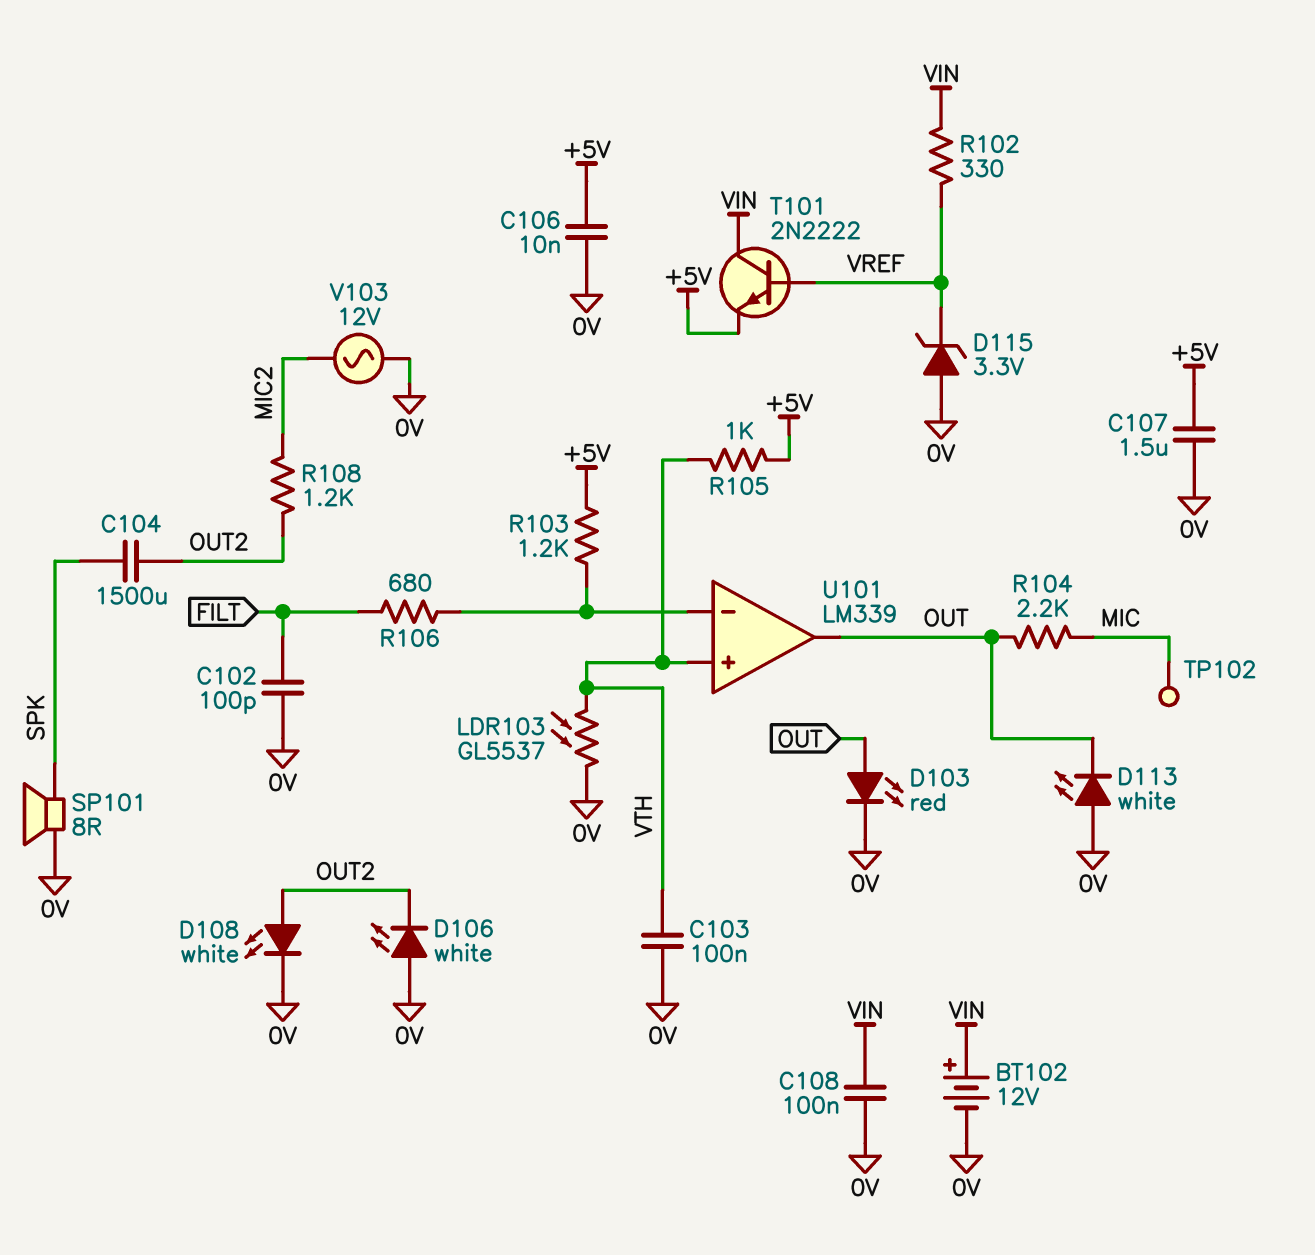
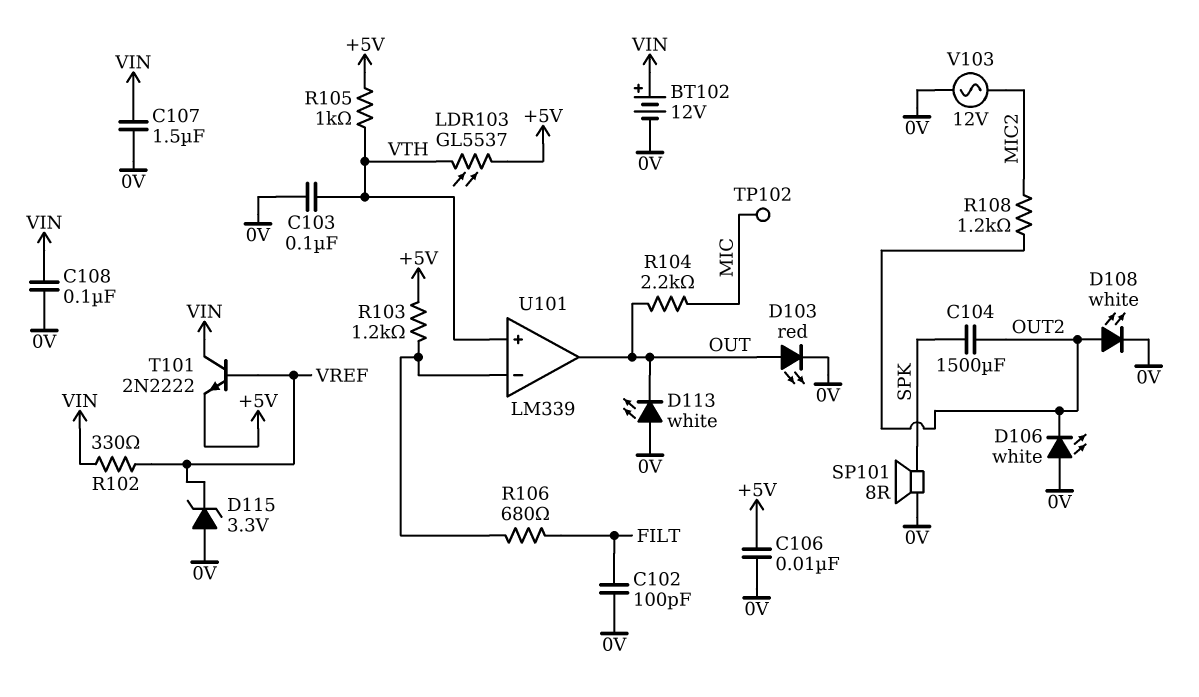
C107: 1.5uF (+5V, 0V) -> 1.5uF (0V, VIN)
LDR103: GL5537 (0V, VTH) -> GL5537 (+5V, VTH)

